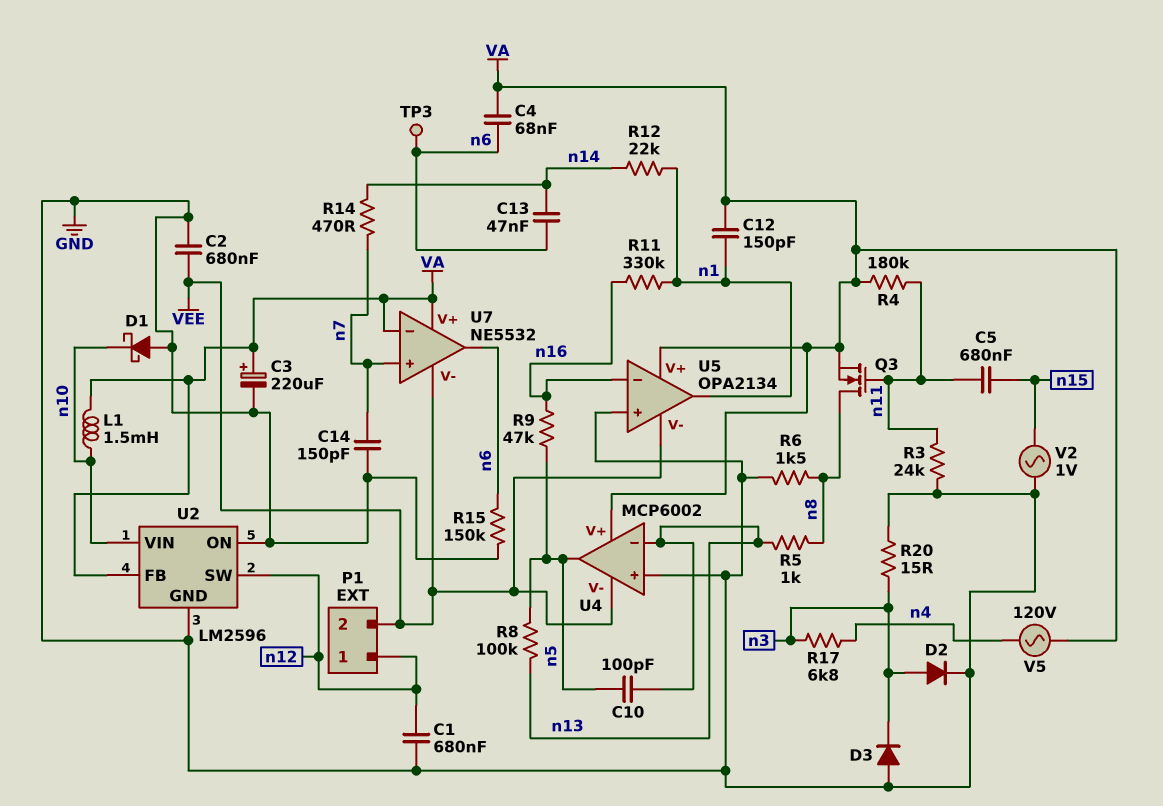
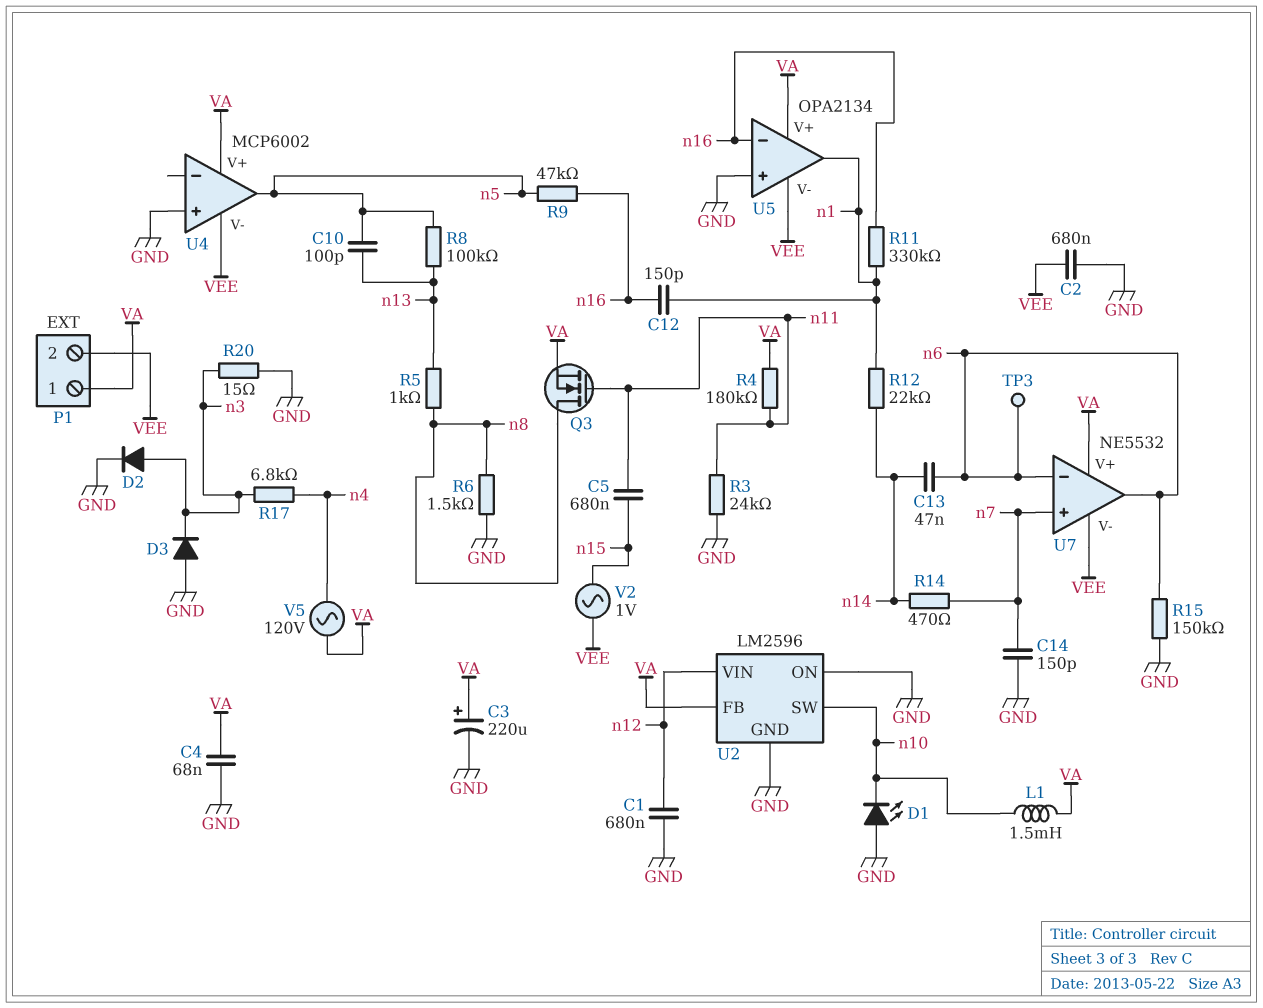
C4: 68nF (VA, n6) -> 68nF (GND, VA)
C12: 150pF (VA, n1) -> 150pF (n1, n16)
D1: schottky (A GND, K n10) -> LED (A GND, K n10)
P1 pin 1: n12 -> VA
U2 pin SW: n12 -> n10
U2 pin VIN: n10 -> n12
U4 pin in-: n13 -> none
U7 pin in-: VA -> n6
V2: AC 1V (GND, n15) -> AC 1V (VEE, n15)

